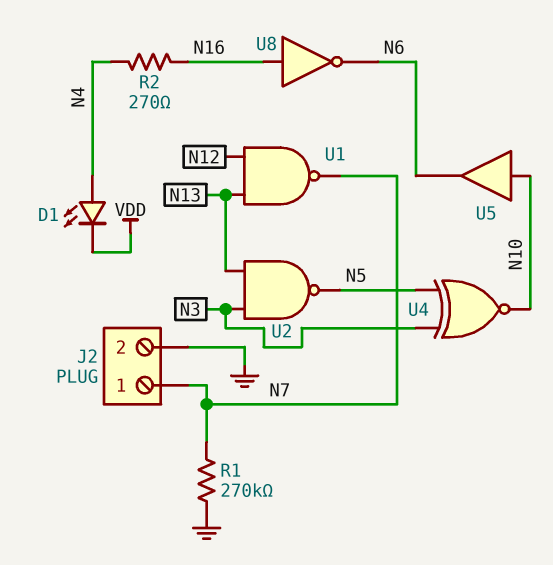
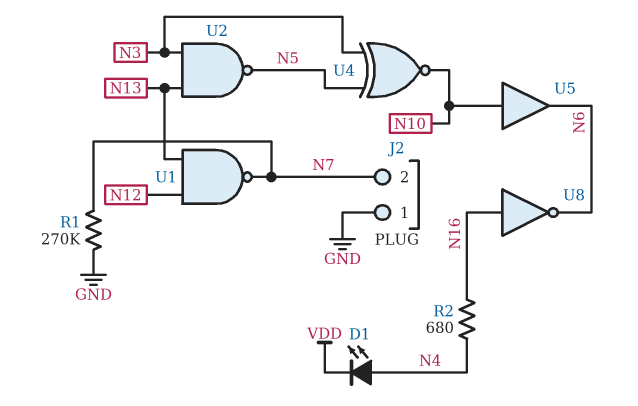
J2 pin 1: N7 -> GND
J2 pin 2: GND -> N7
R2: 270 (N4, N16) -> 680 (N4, N16)

